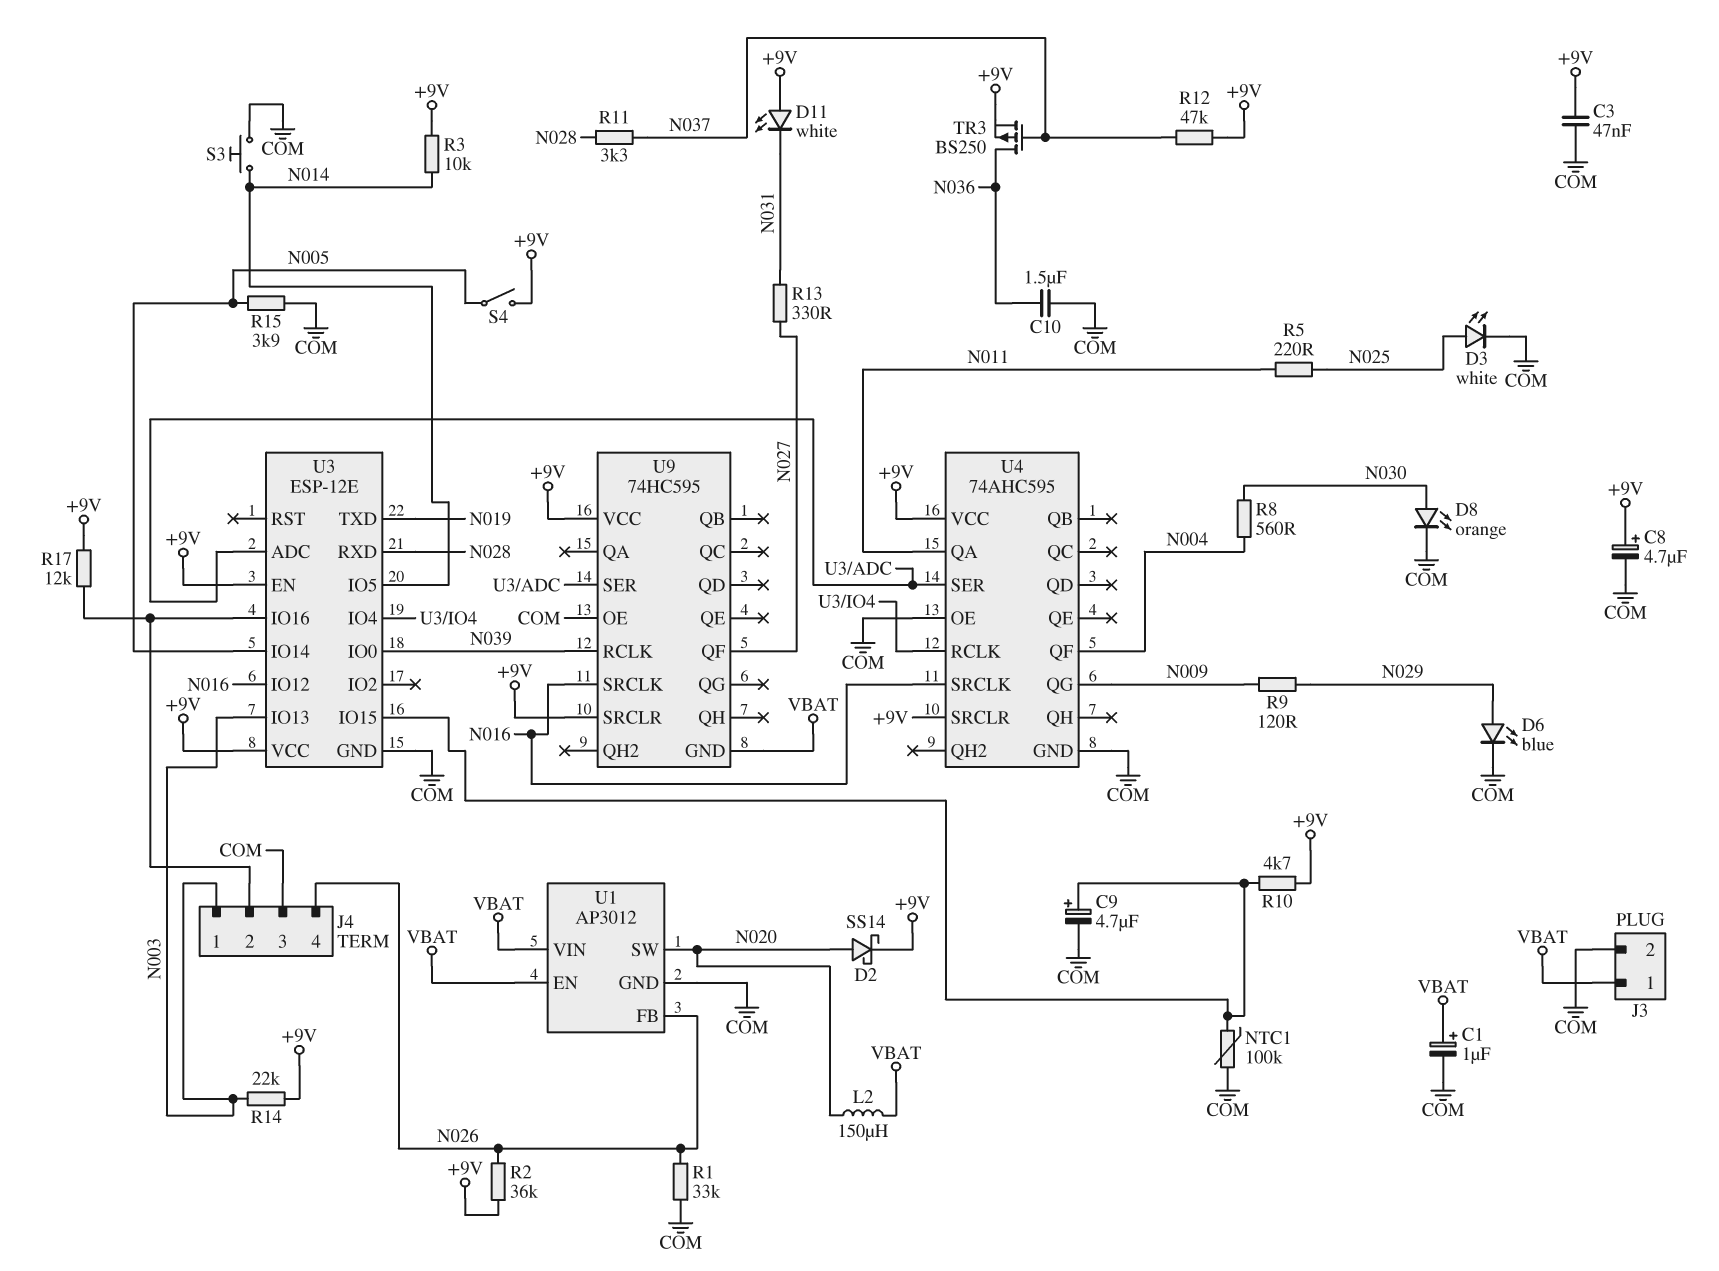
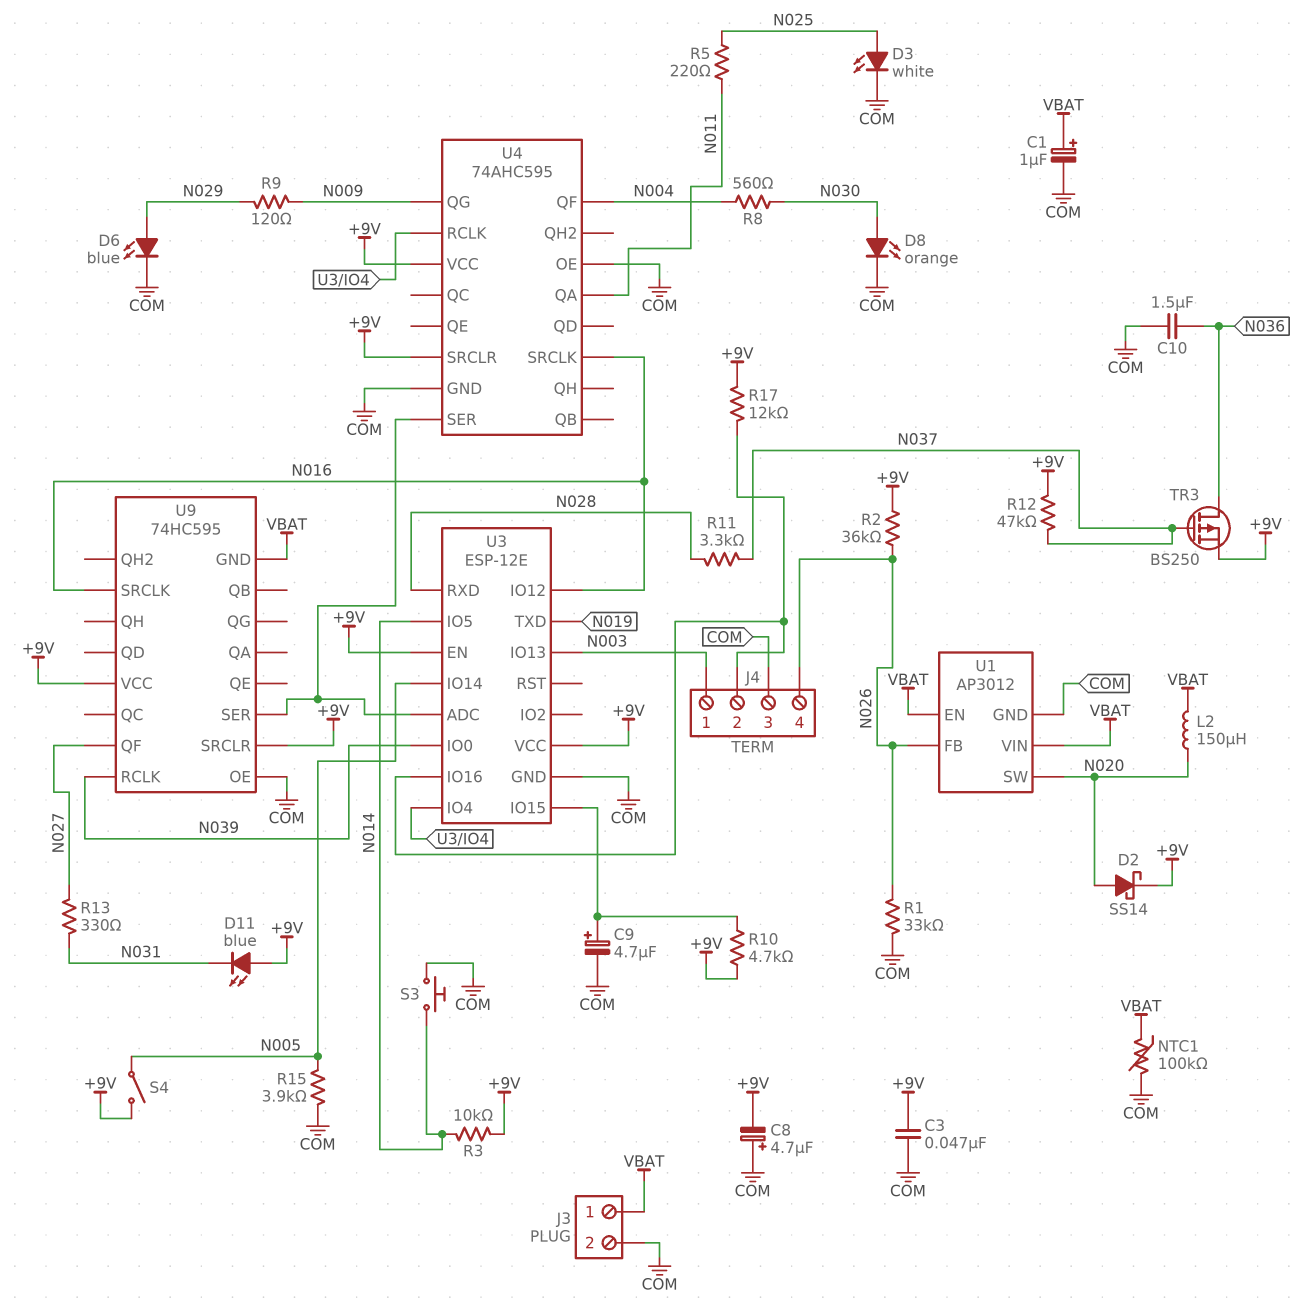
C8: 4.7uF (plus +9V, minus COM) -> 4.7uF (plus COM, minus +9V)
D11: LED white (A +9V, K N031) -> LED blue (A +9V, K N031)
NTC1: 100k (COM, U3/IO15) -> 100k (COM, VBAT)
R14: 22k (+9V, N003) -> none

